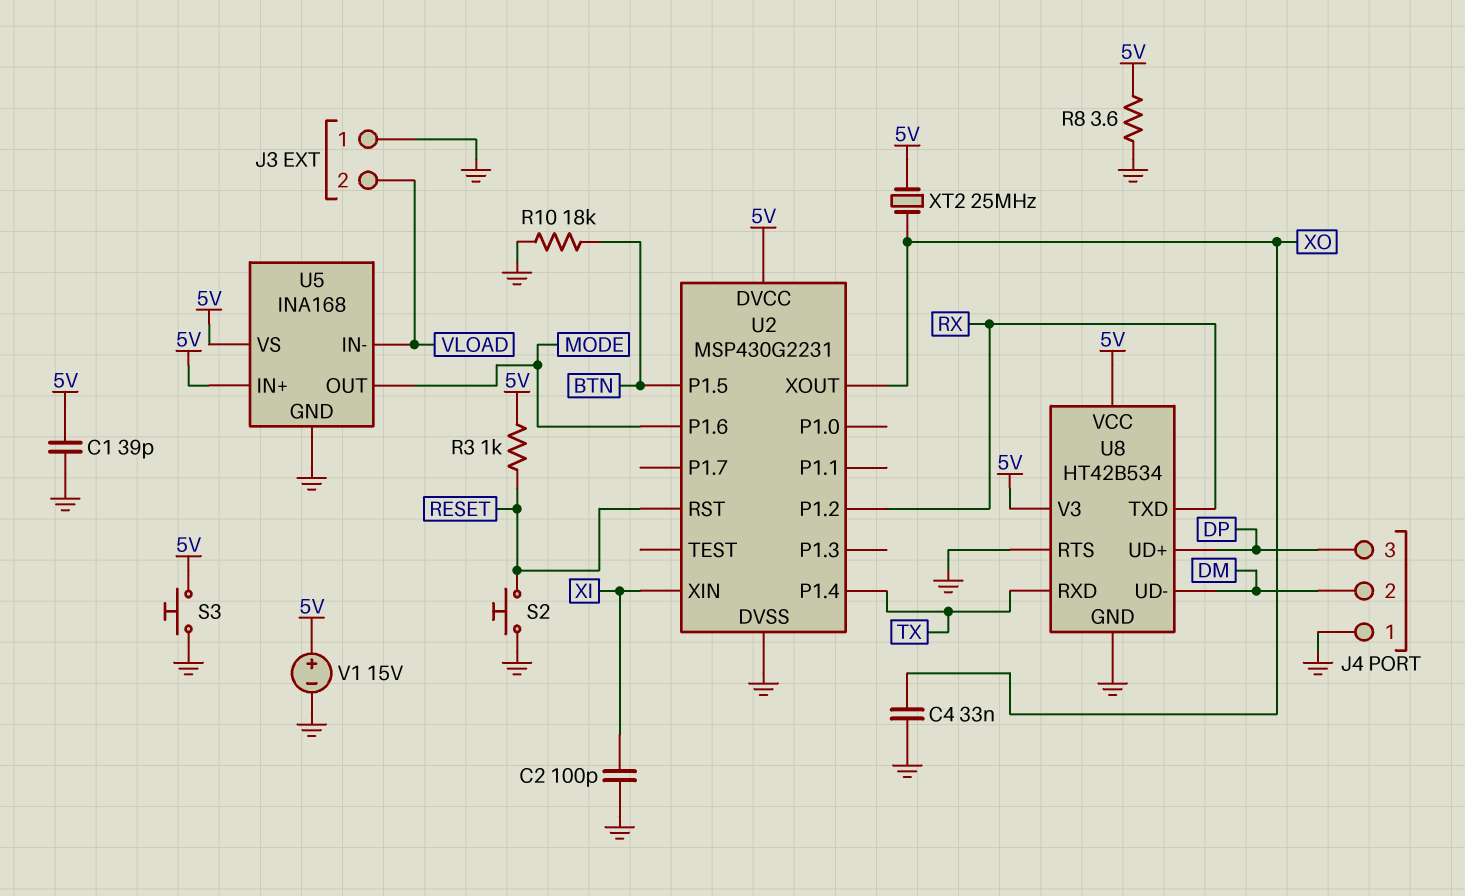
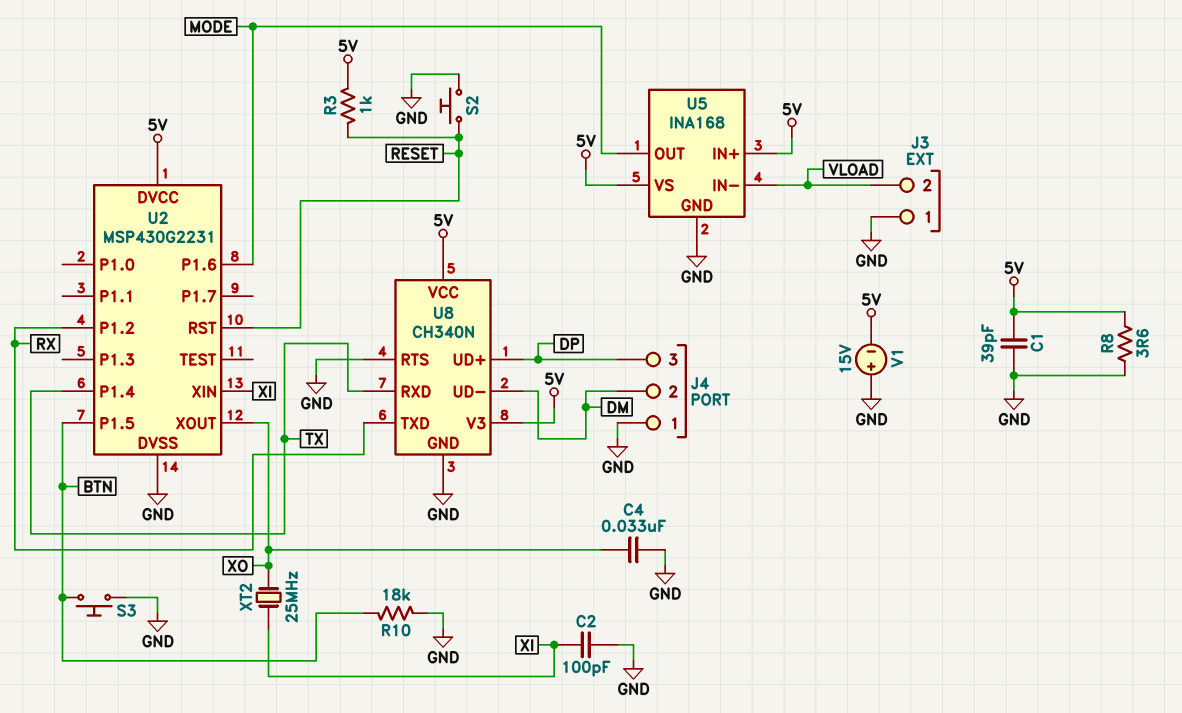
S3: button (5V, GND) -> button (BTN, GND)
U8: HT42B534 -> CH340N
V1: 15V (plus 5V, minus GND) -> 15V (plus GND, minus 5V)
XT2: 25MHz (5V, XO) -> 25MHz (XI, XO)

